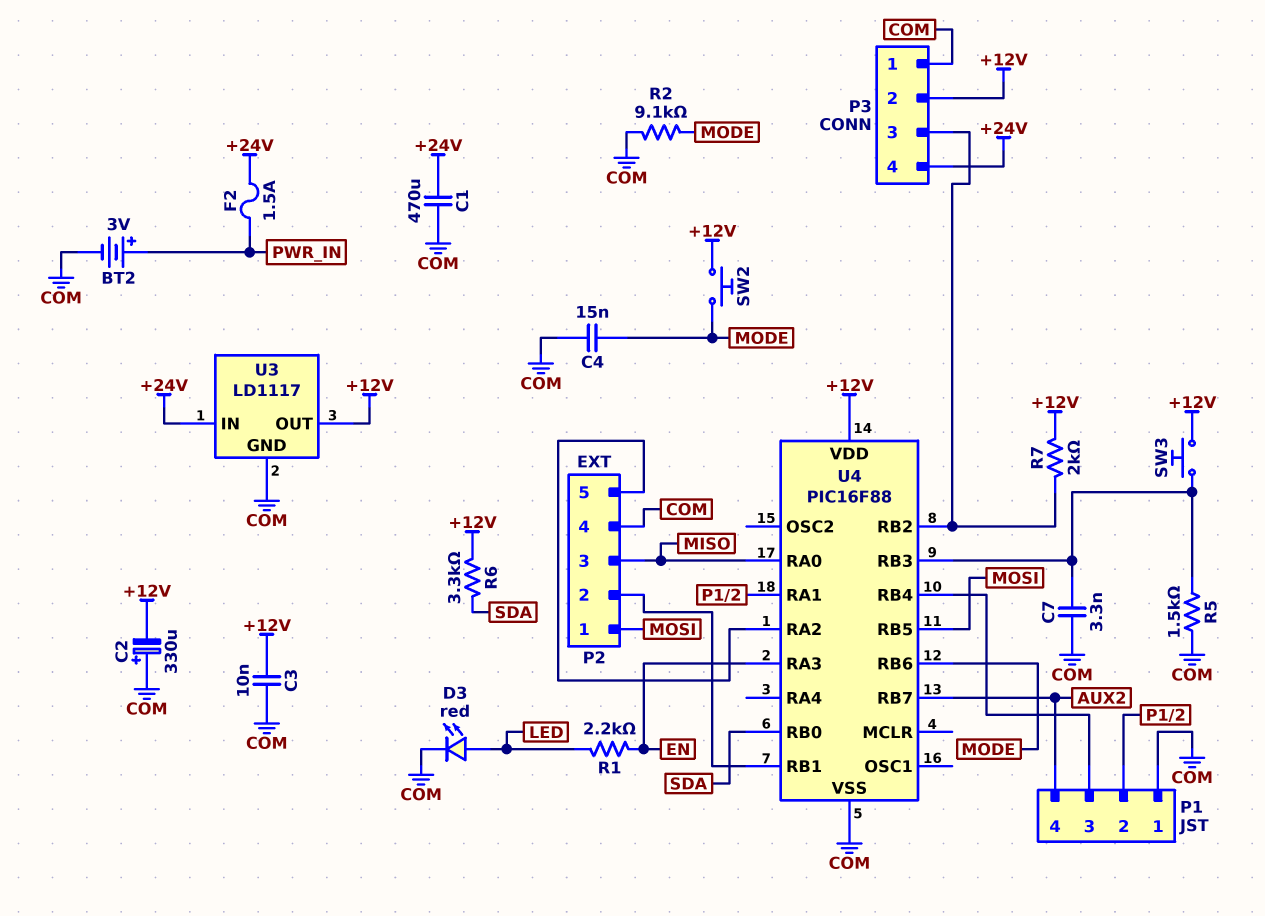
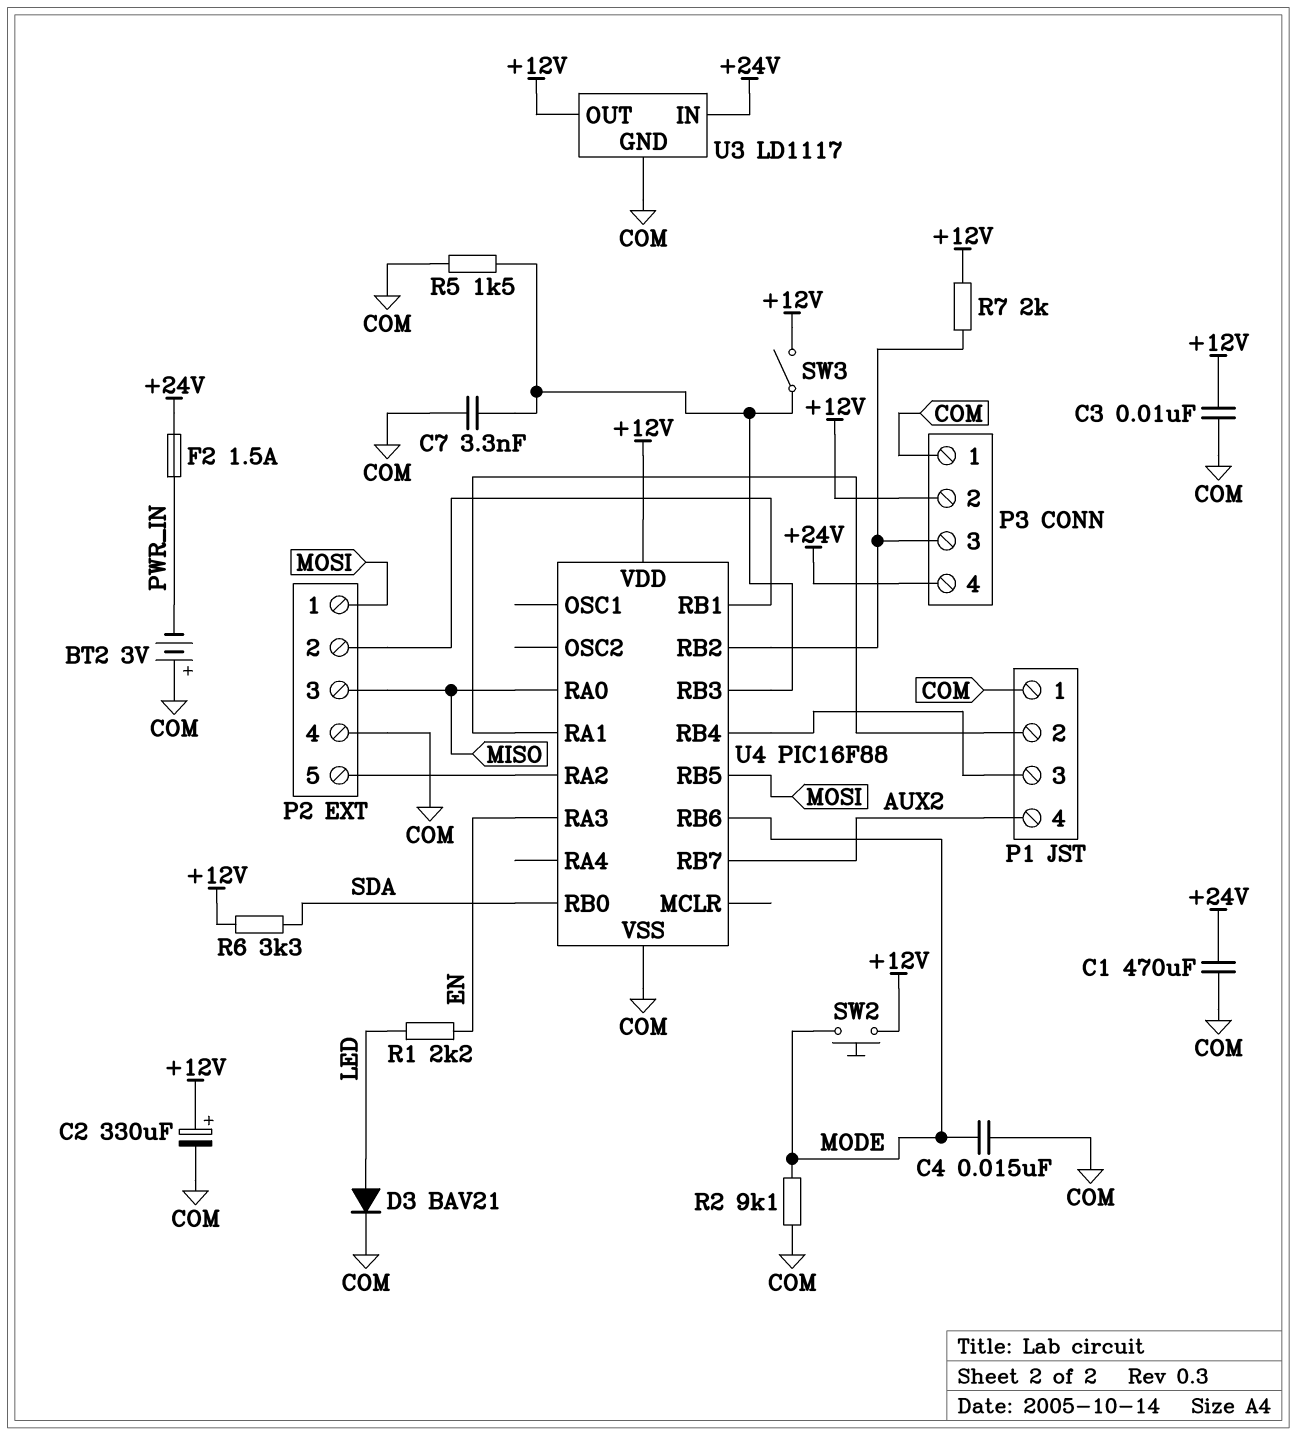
BT2: 3V (plus PWR_IN, minus COM) -> 3V (plus COM, minus PWR_IN)
C2: 330uF (plus COM, minus +12V) -> 330uF (plus +12V, minus COM)
D3: LED red (A LED, K COM) -> diode BAV21 (A LED, K COM)
SW3: button (+12V, U4/RB3) -> switch (+12V, U4/RB3)

